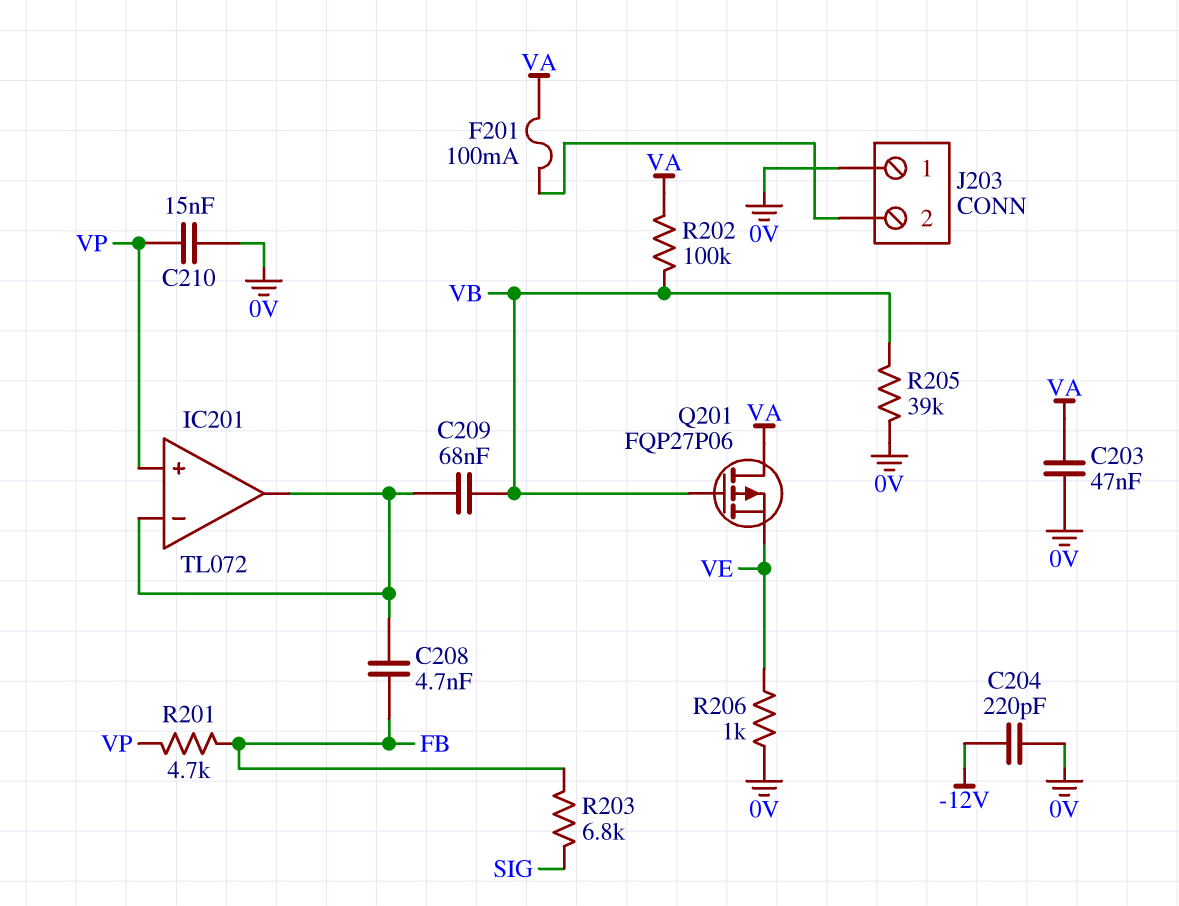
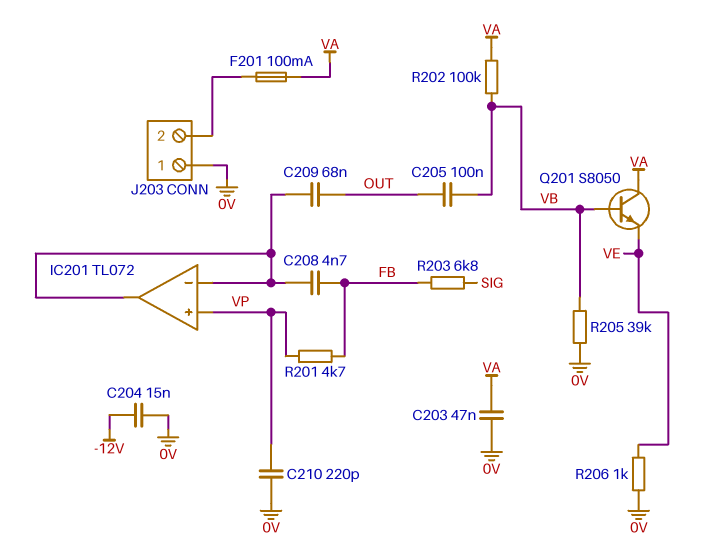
C204: 220pF (-12V, 0V) -> 15nF (-12V, 0V)
C205: none -> 100nF (OUT, VB)
C209: 68nF (IC201/in-, VB) -> 68nF (IC201/in-, OUT)
C210: 15nF (0V, VP) -> 220pF (0V, VP)
Q201: PMOS FQP27P06 (G VB, D VA, S VE) -> NPN S8050 (B VB, C VA, E VE)

